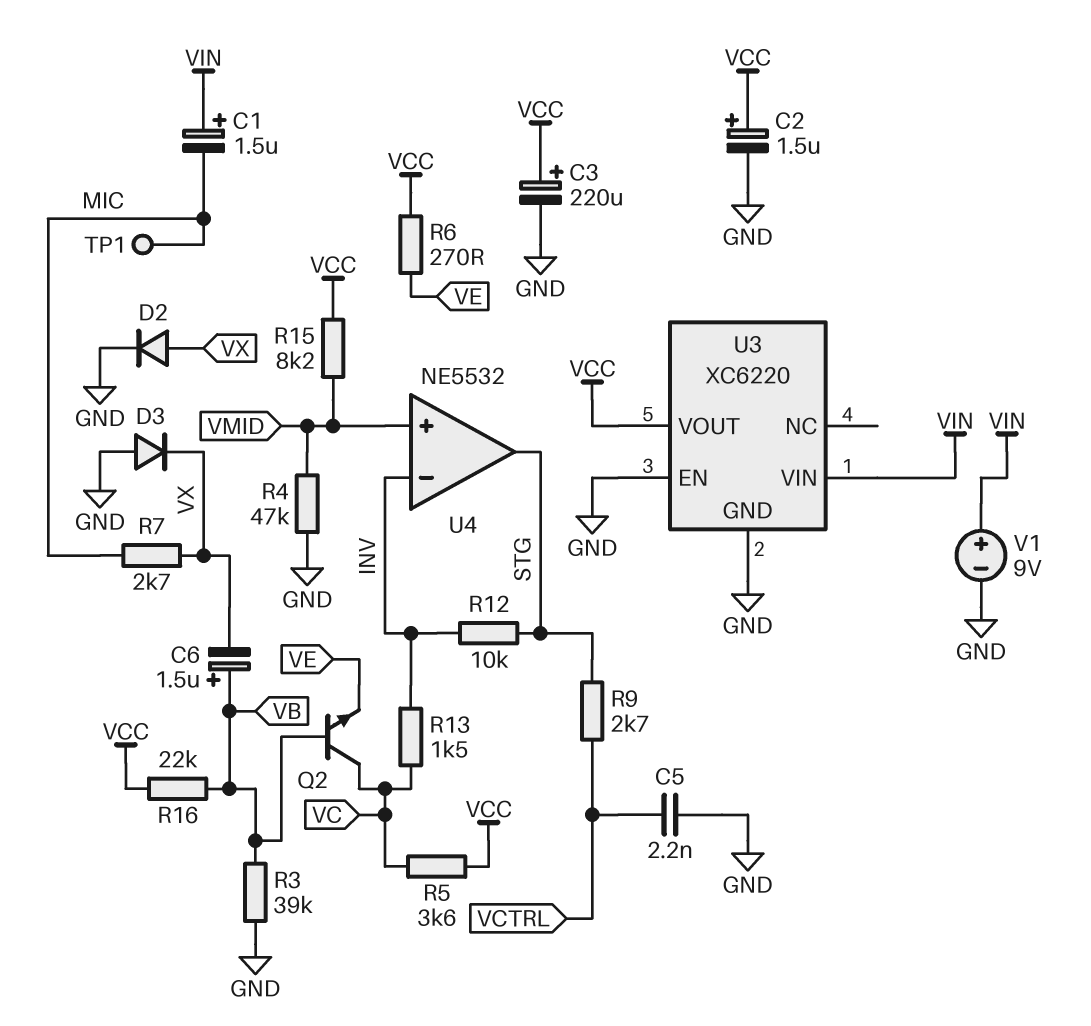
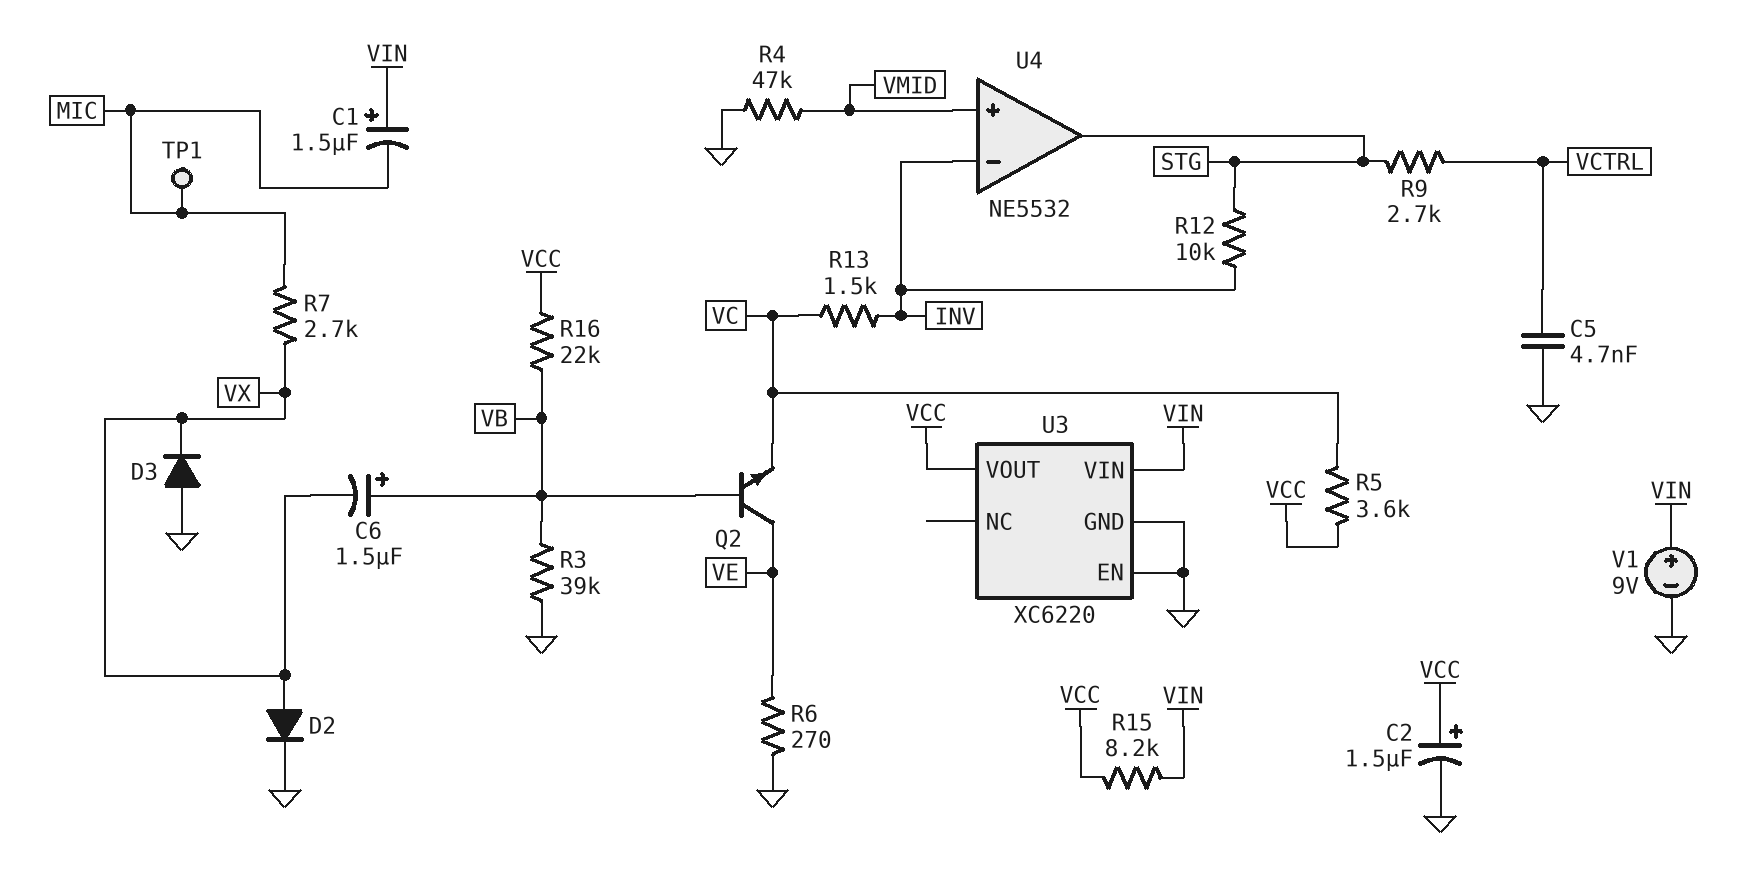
C3: 220uF (plus VCC, minus GND) -> none
C5: 2.2nF (GND, VCTRL) -> 4.7nF (GND, VCTRL)
Q2: NPN (B VB, C VC, E VE) -> NPN (B VB, C VE, E VC)
R6: 270 (VCC, VE) -> 270 (GND, VE)
R15: 8.2k (VCC, VMID) -> 8.2k (VCC, VIN)

